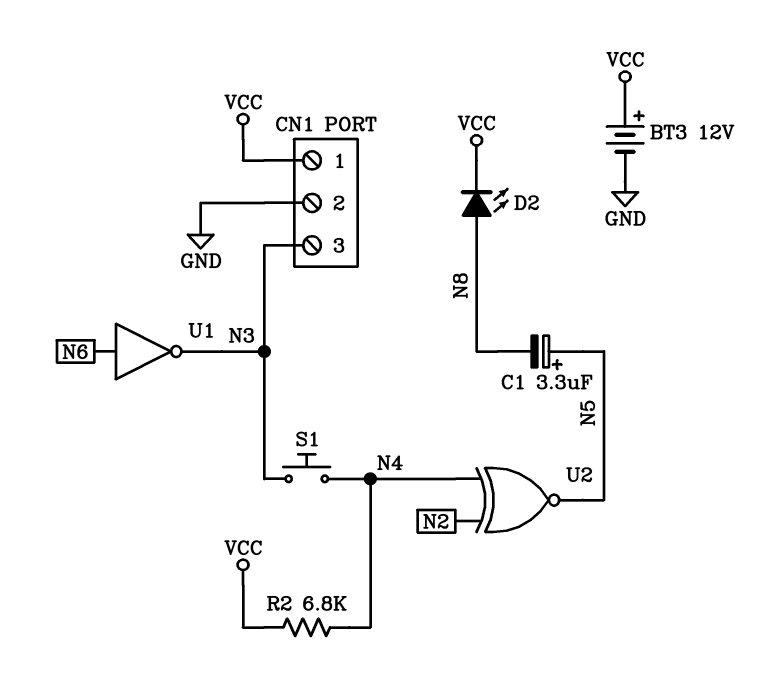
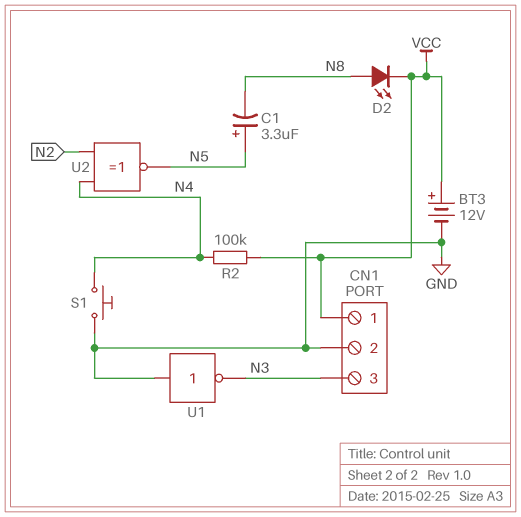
R2: 6.8k (N4, VCC) -> 100k (N4, VCC)
S1: button (N3, N4) -> button (GND, N4)
U1: NOT (in N6, out N3) -> NOT (in GND, out N3)

